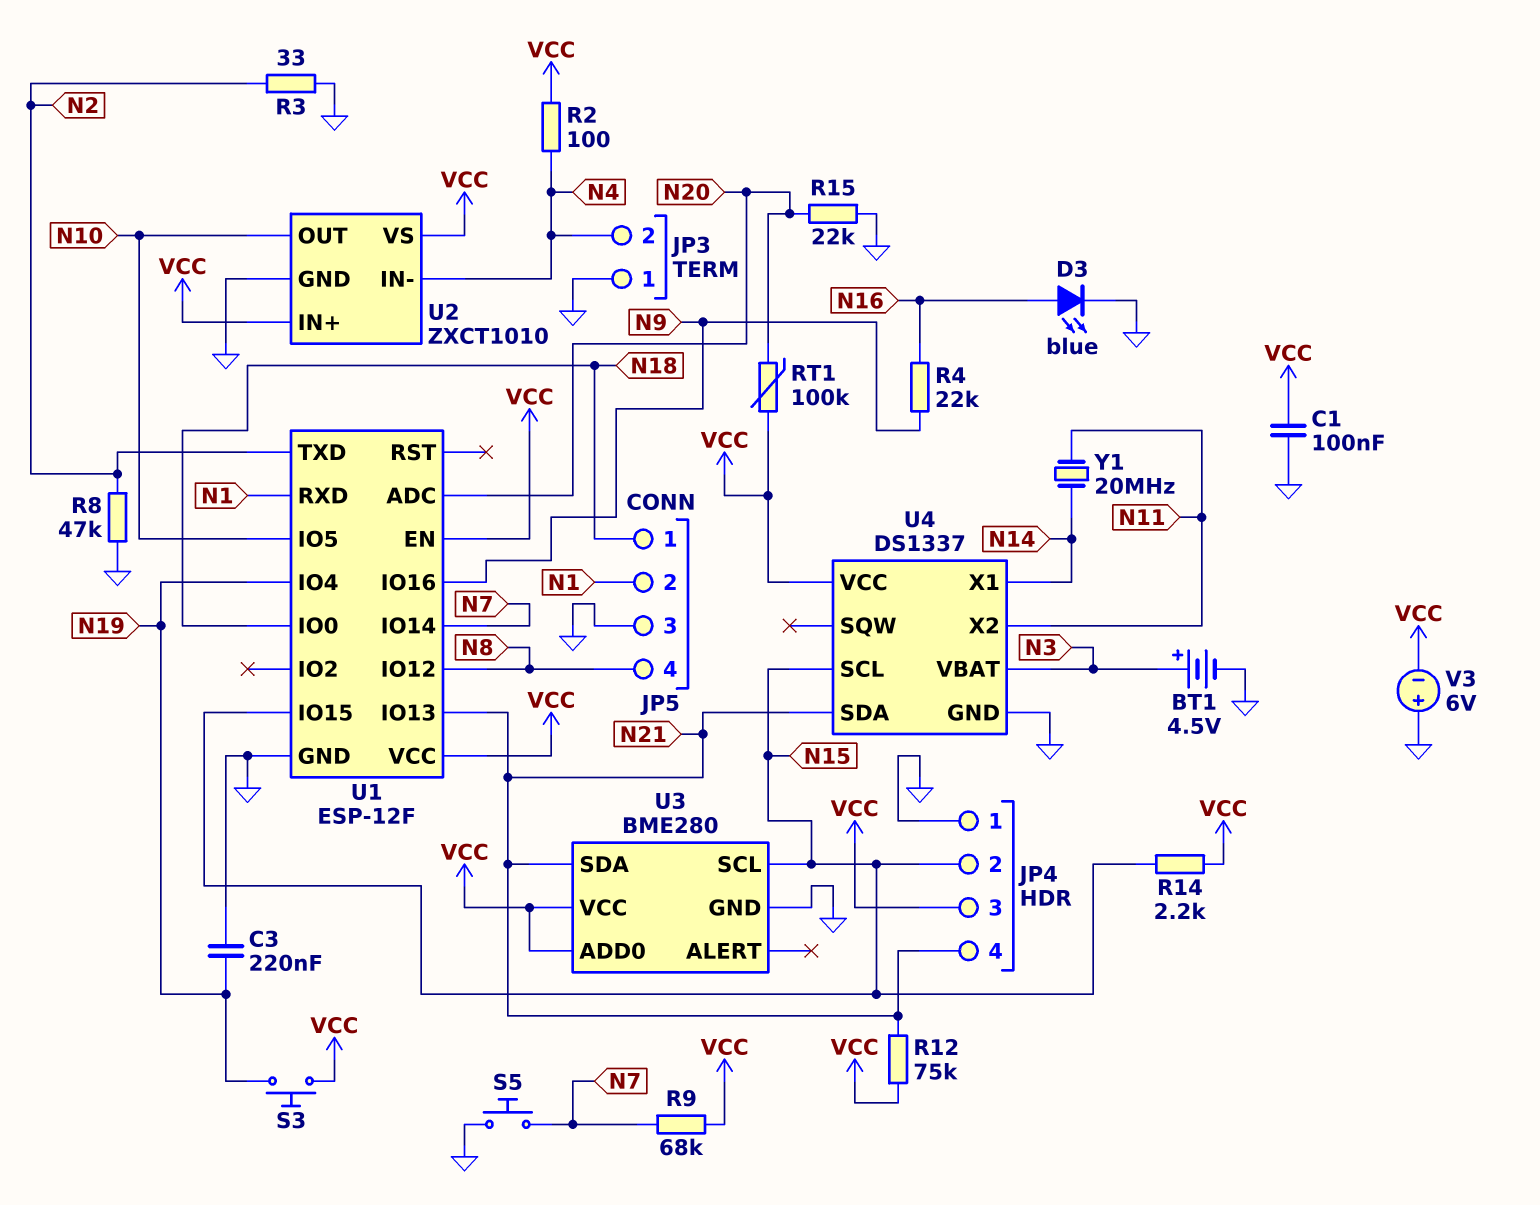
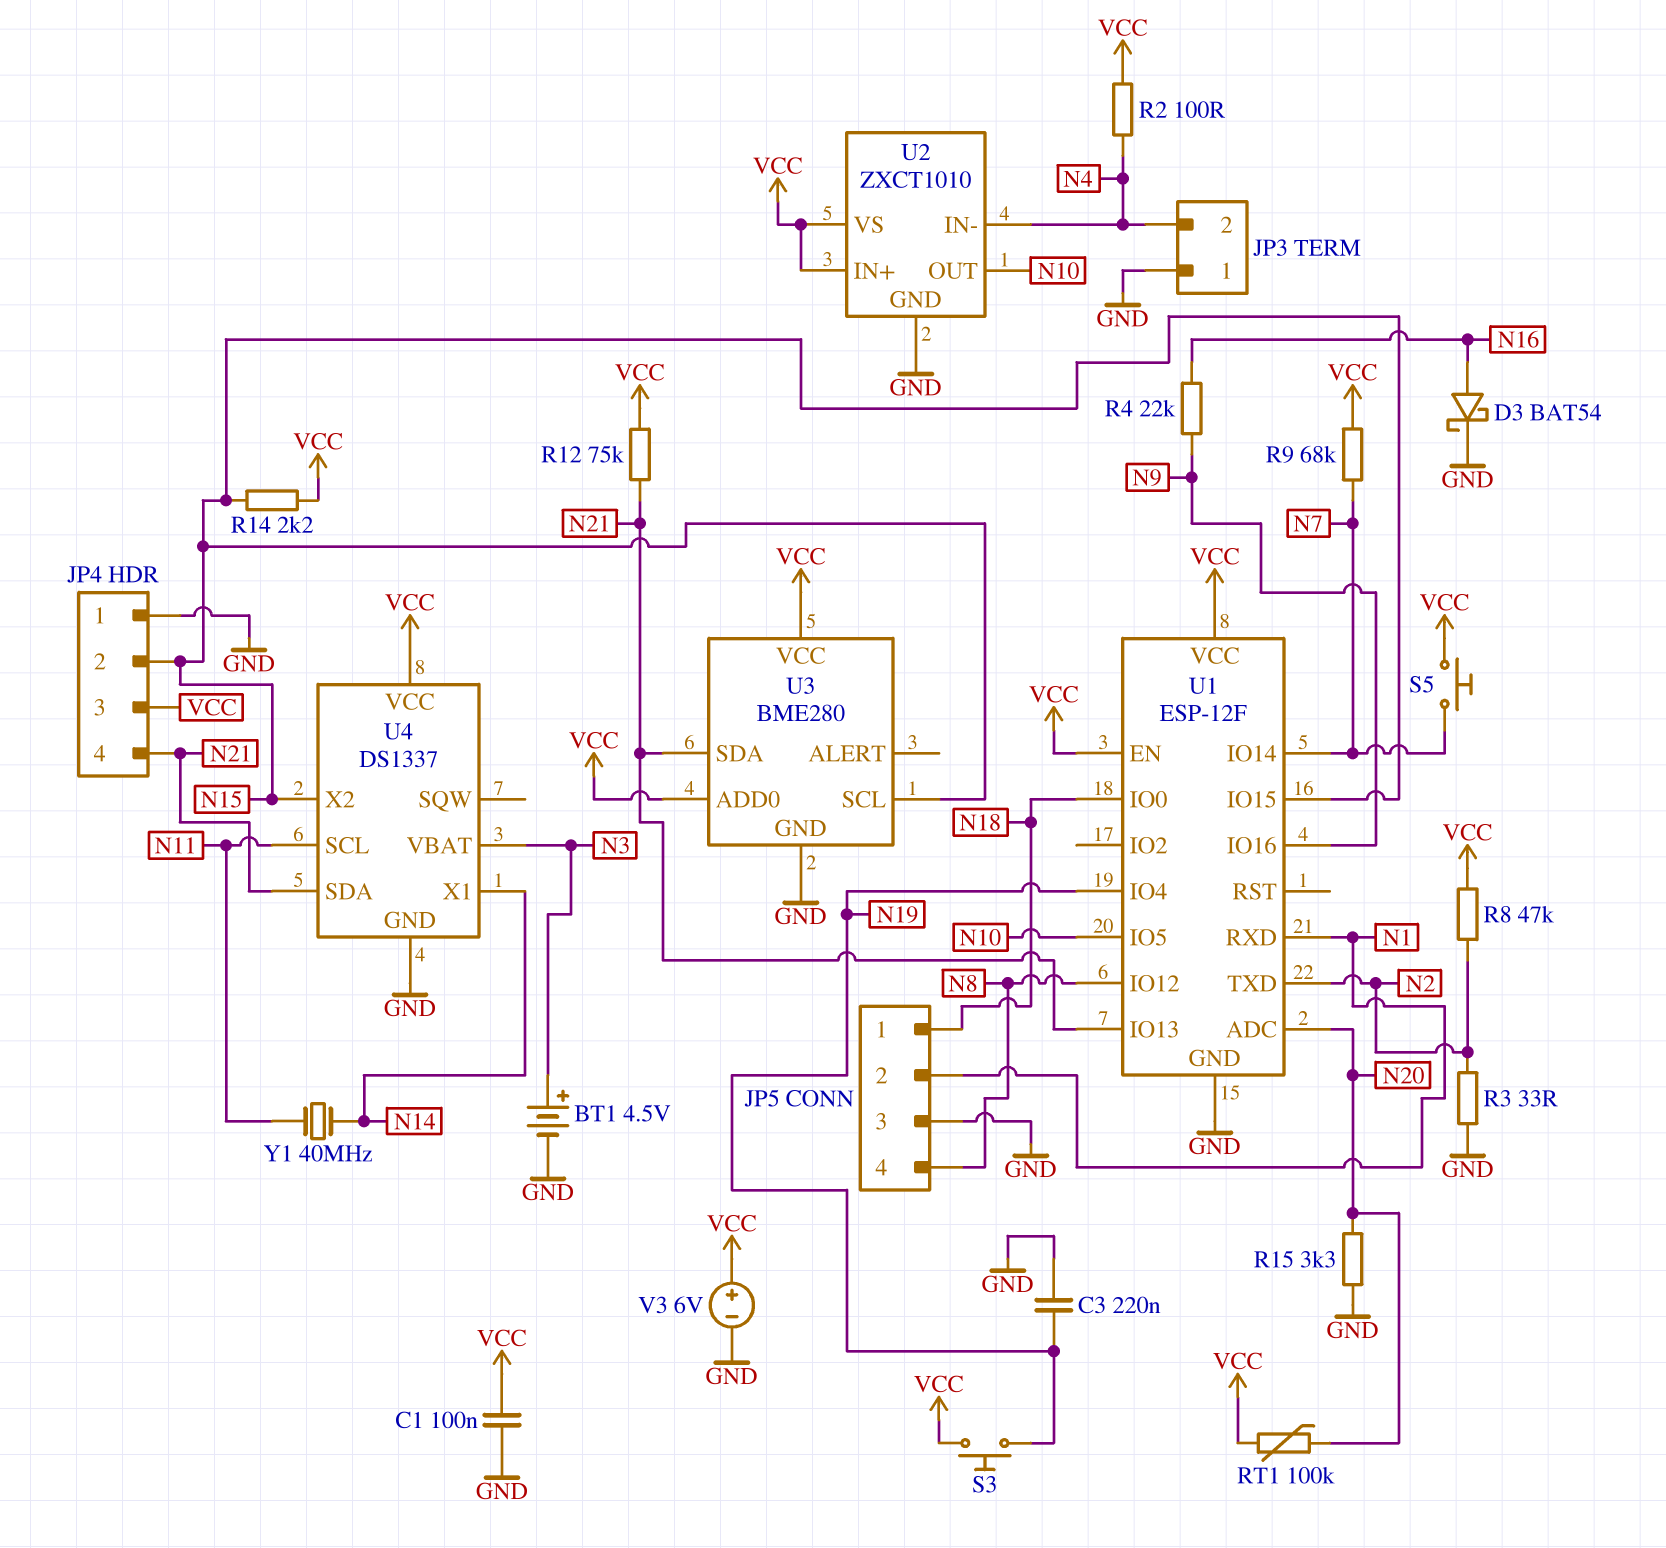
D3: LED blue (A N16, K GND) -> schottky BAT54 (A N16, K GND)
R8: 47k (GND, N2) -> 47k (N2, VCC)
R15: 22k (GND, N20) -> 3.3k (GND, N20)
S5: button (GND, N7) -> button (N7, VCC)
U4 pin SCL: N15 -> N11
U4 pin X2: N11 -> N15
V3: 6V (plus GND, minus VCC) -> 6V (plus VCC, minus GND)
Y1: 20MHz (N11, N14) -> 40MHz (N11, N14)

